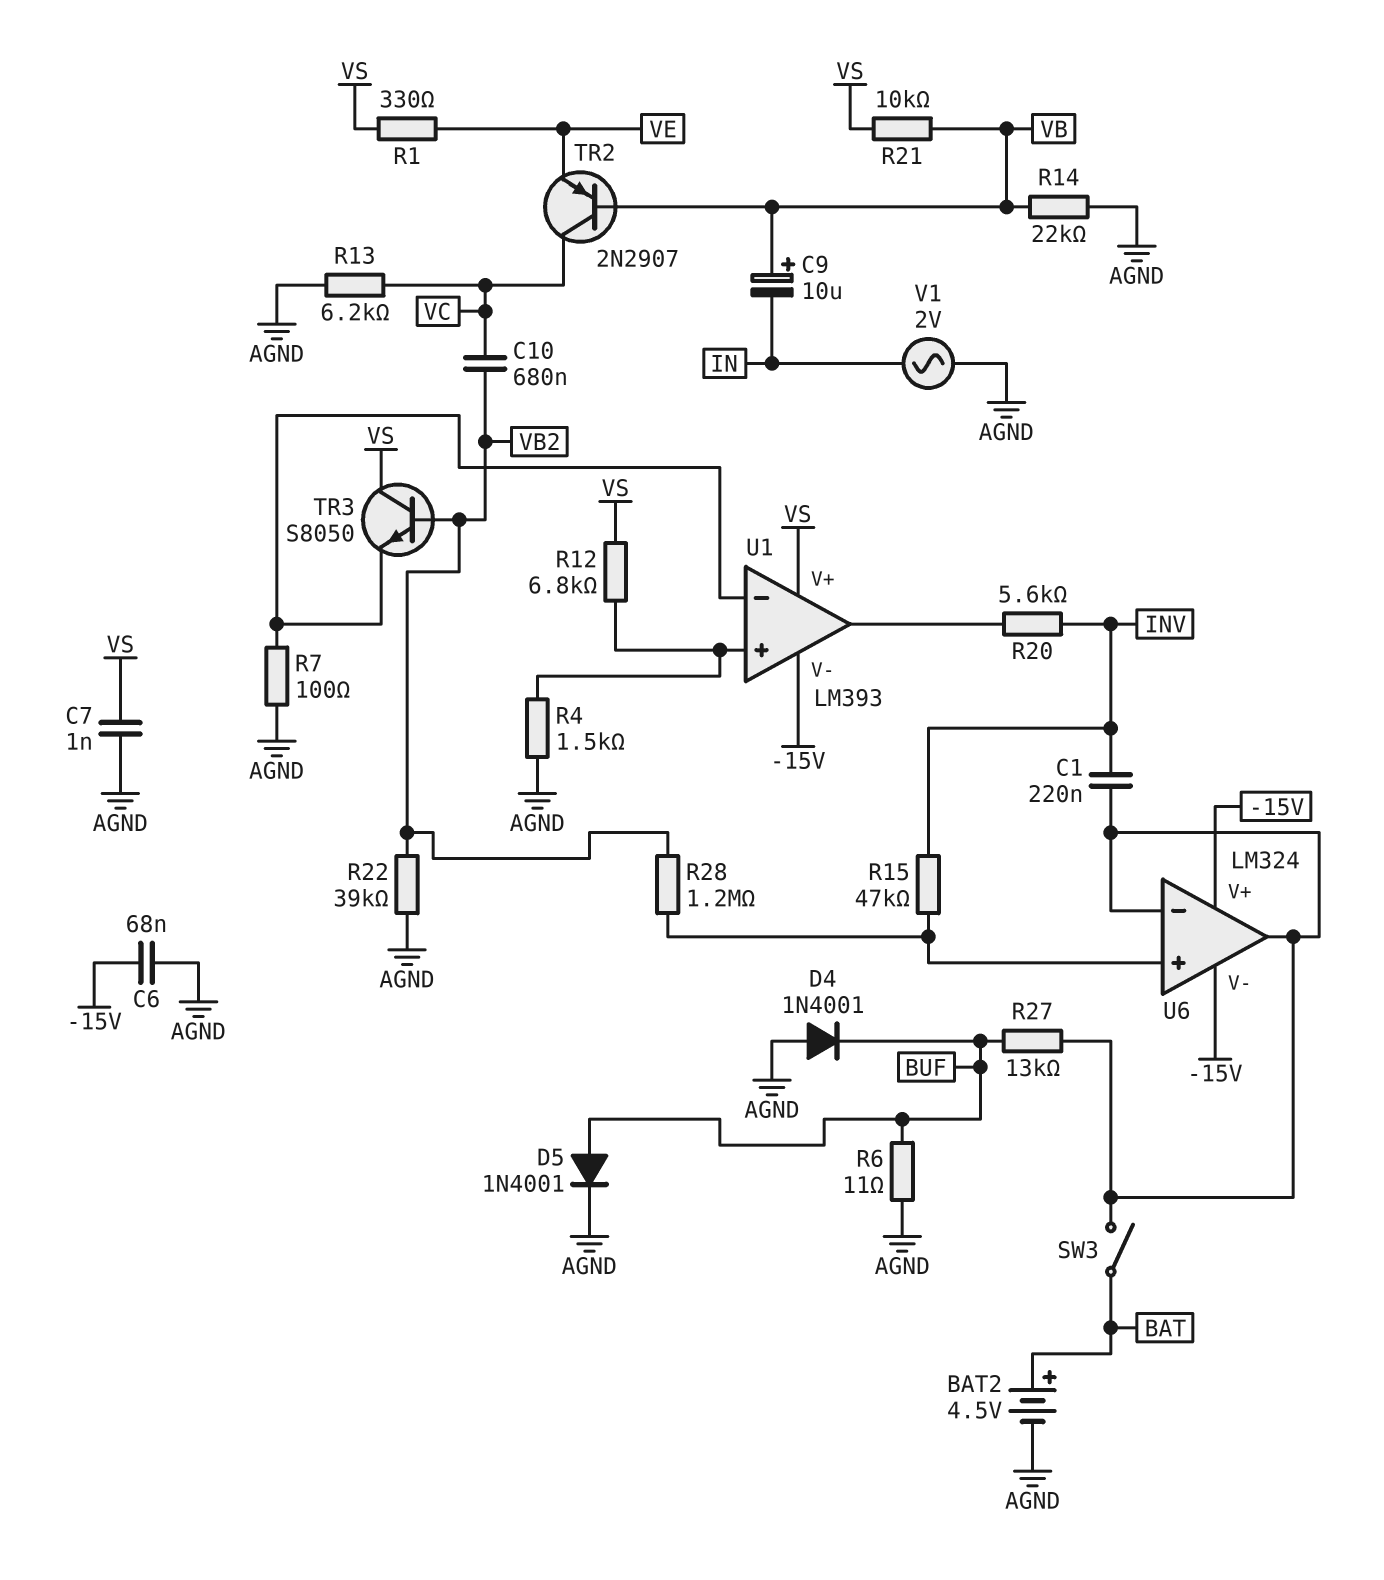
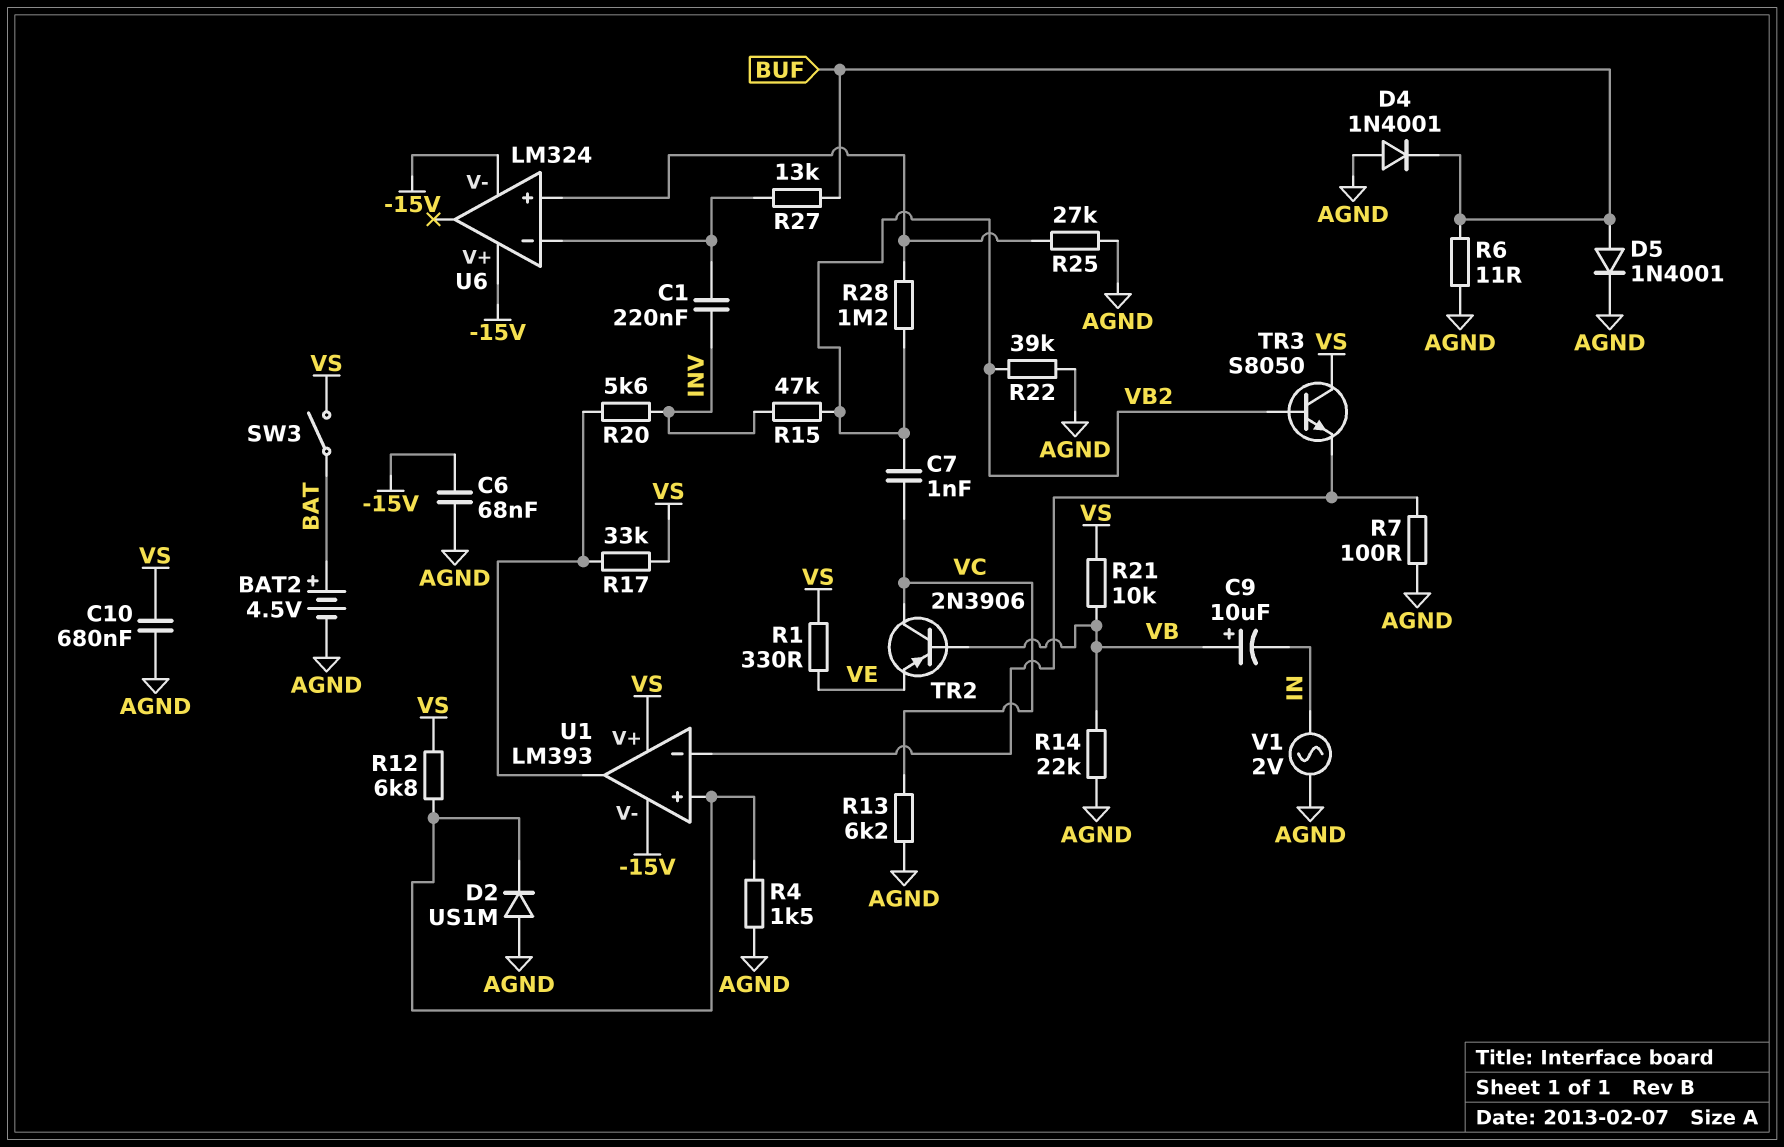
C7: 1nF (AGND, VS) -> 1nF (VB2, VC)
C10: 680nF (VB2, VC) -> 680nF (AGND, VS)
D2: none -> diode US1M (A AGND, K U1/in+)
R15: 47k (INV, U6/in+) -> 47k (INV, VB2)
R17: none -> 33k (U1/out, VS)
R25: none -> 27k (AGND, U6/in+)
SW3: switch (BAT, U6/in-) -> switch (BAT, VS)
TR2: PNP 2N2907 (B VB, C VC, E VE) -> PNP 2N3906 (B VB, C VC, E VE)
U6 pin out: U6/in- -> none

